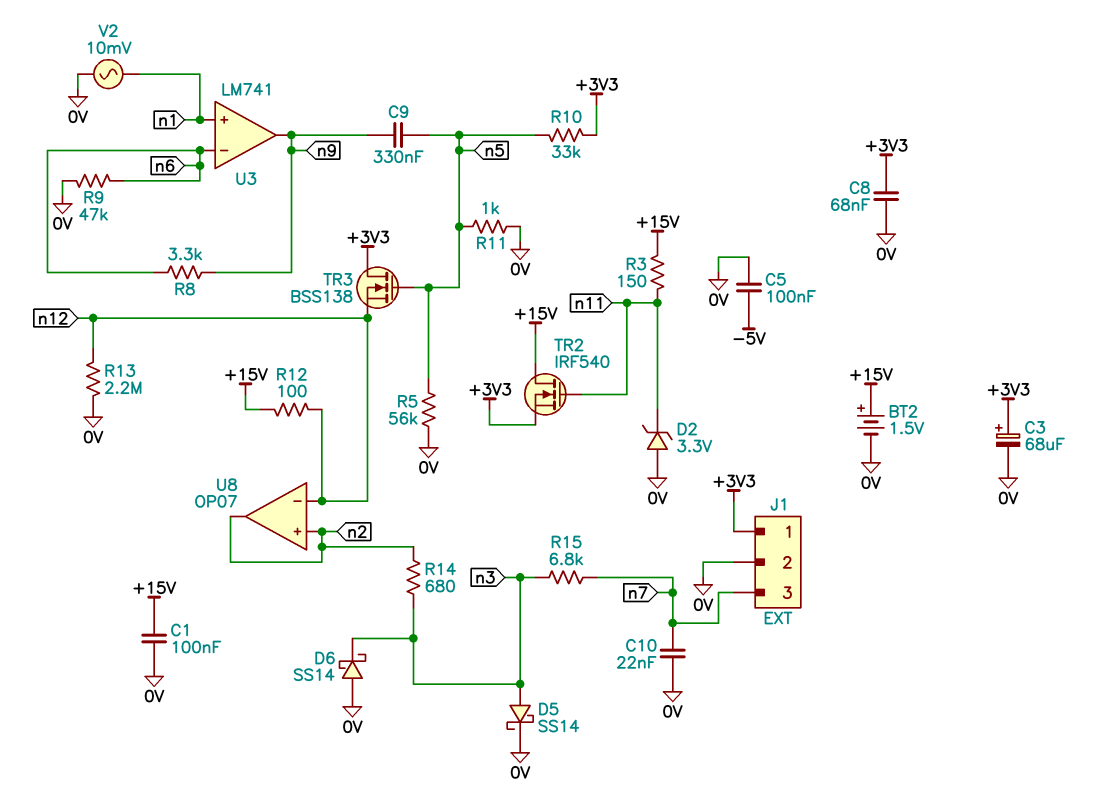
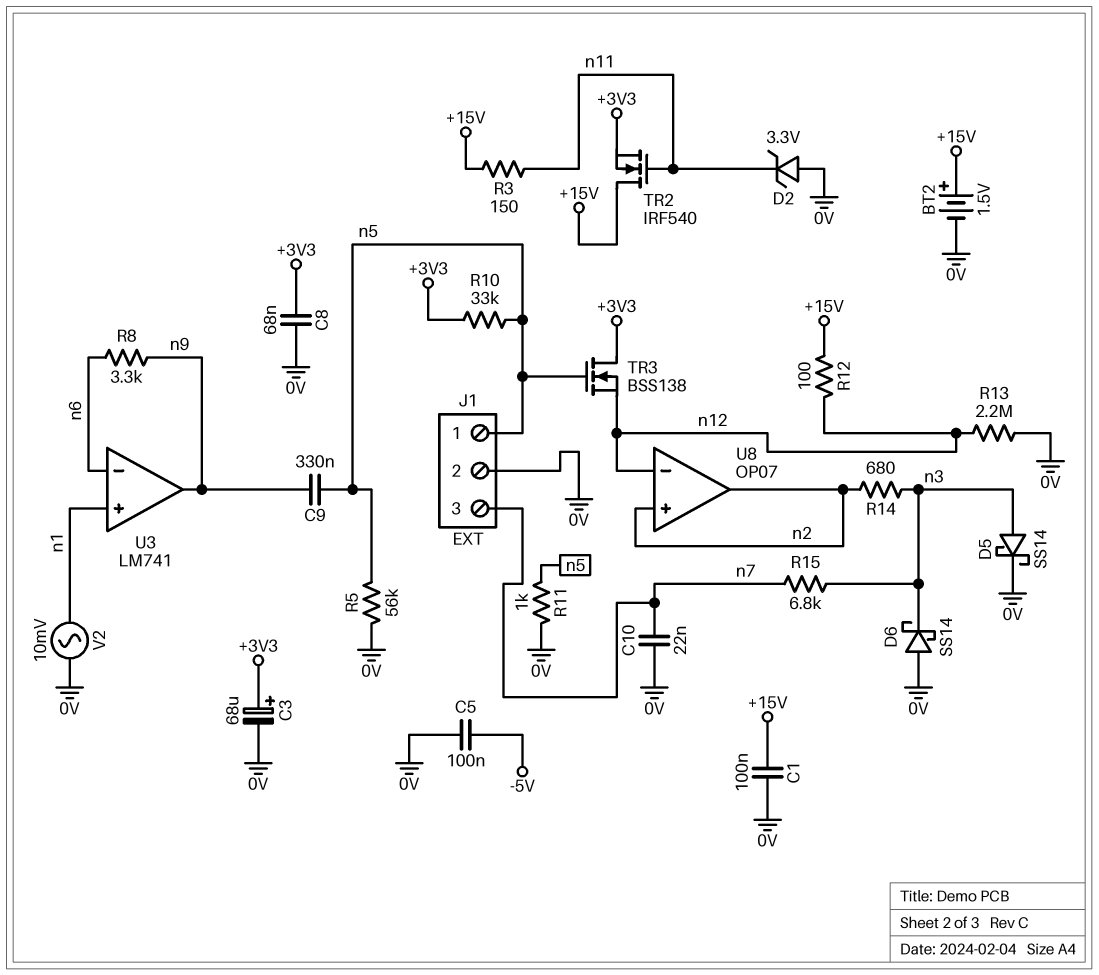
J1 pin 1: +3V3 -> n5
R9: 47k (0V, n6) -> none

